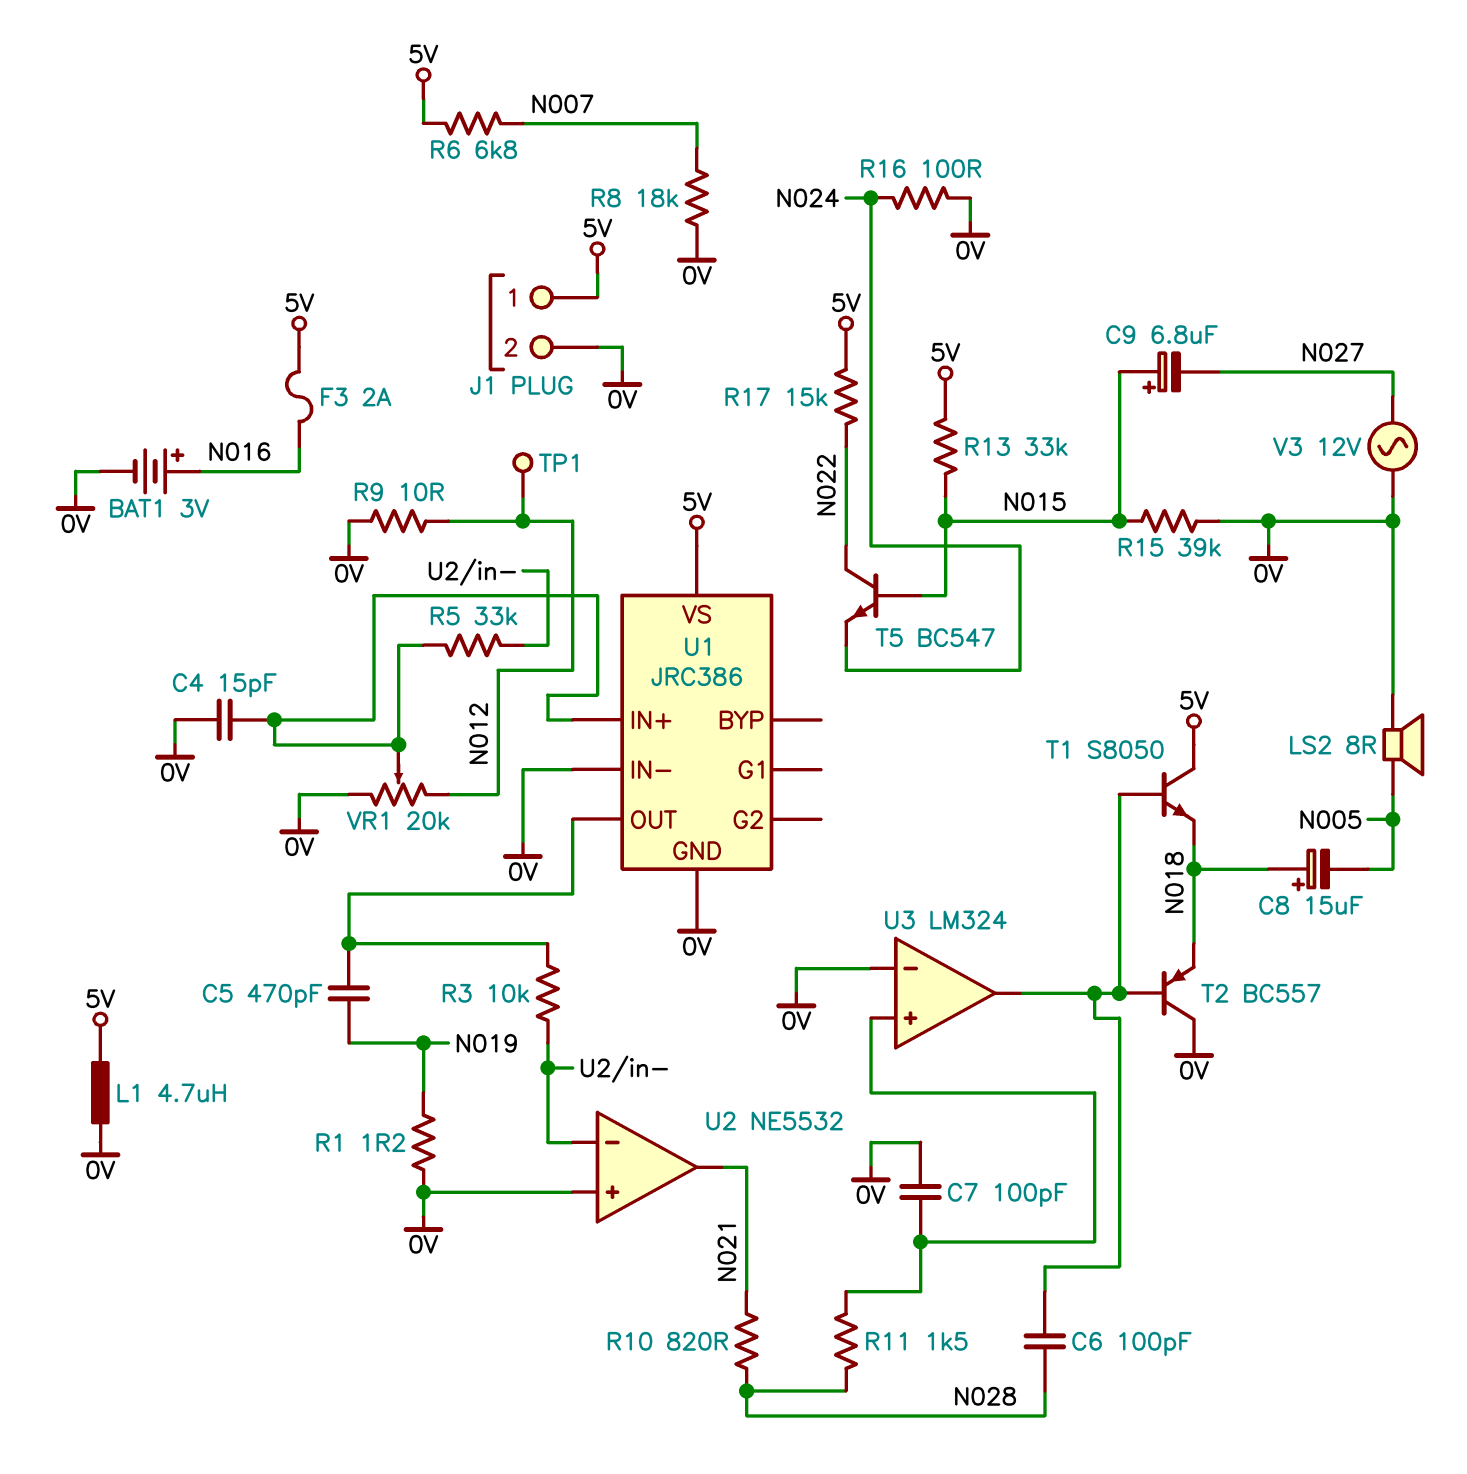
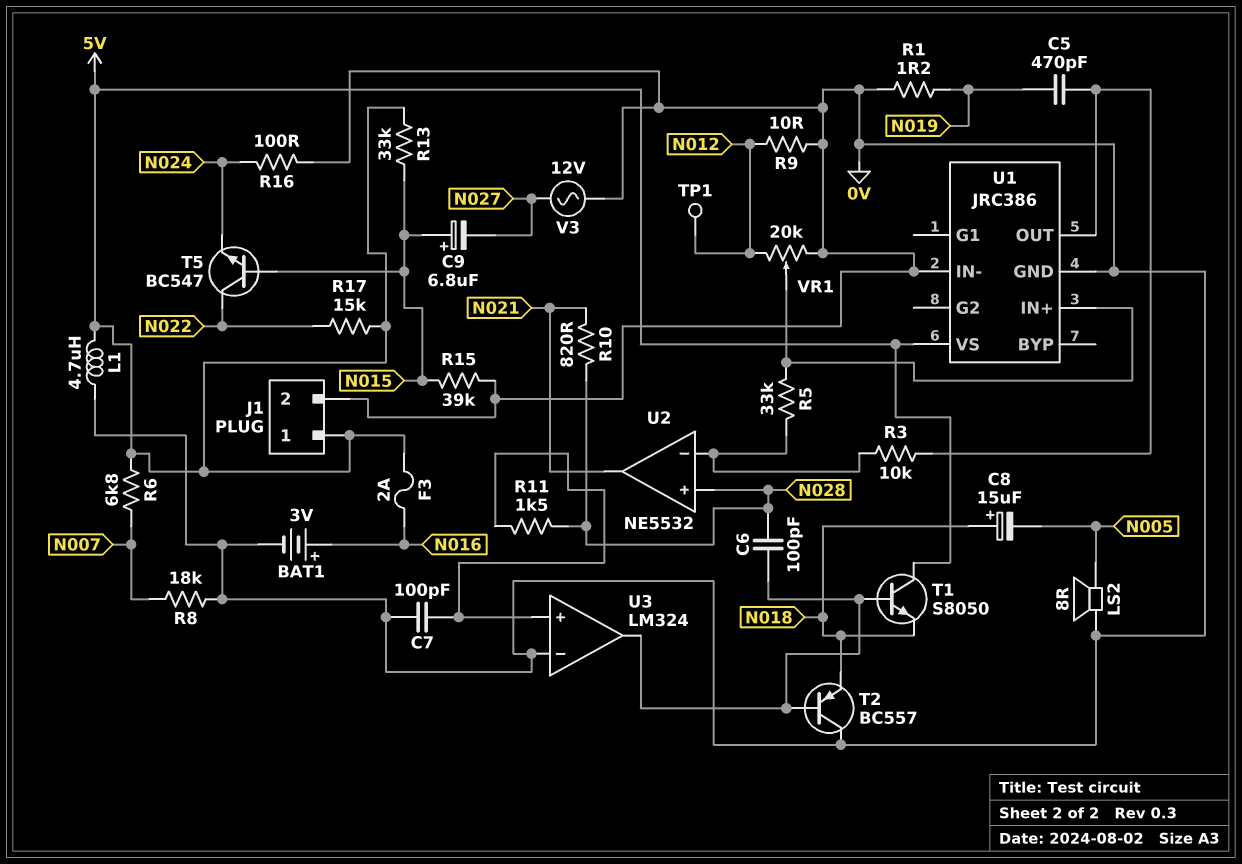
C4: 15pF (0V, U1/IN+) -> none
U2 pin in+: 0V -> N028

